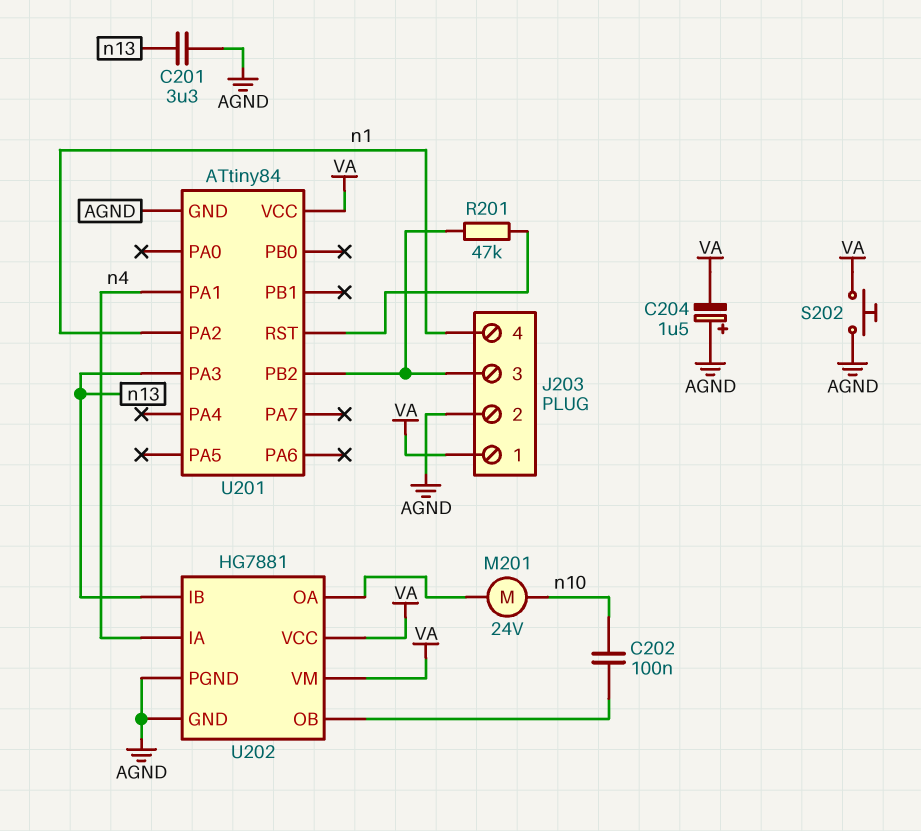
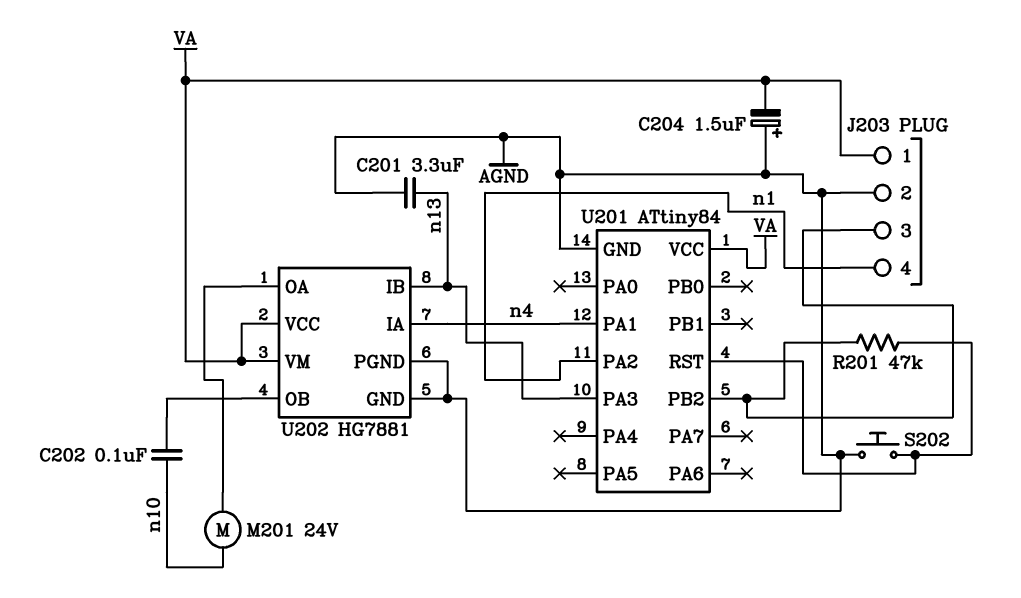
S202: button (AGND, VA) -> button (AGND, U201/RST)

